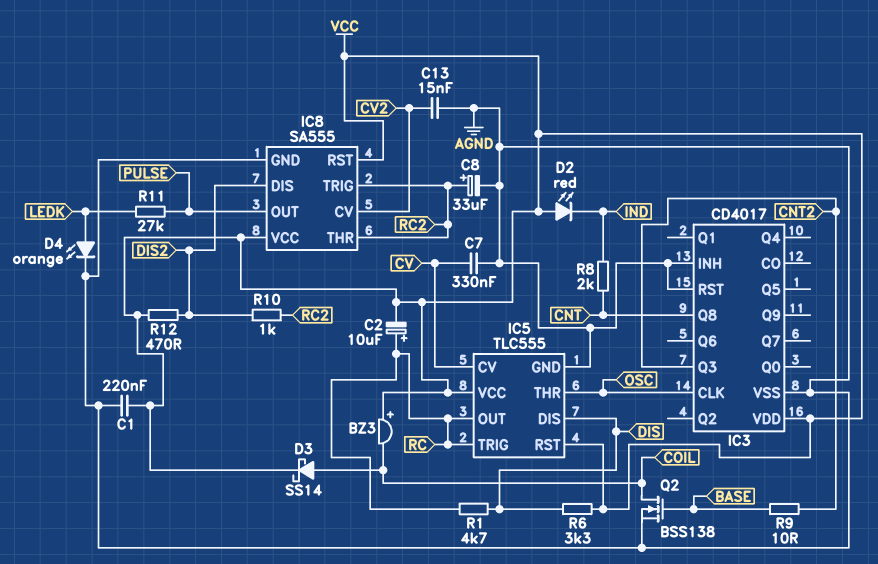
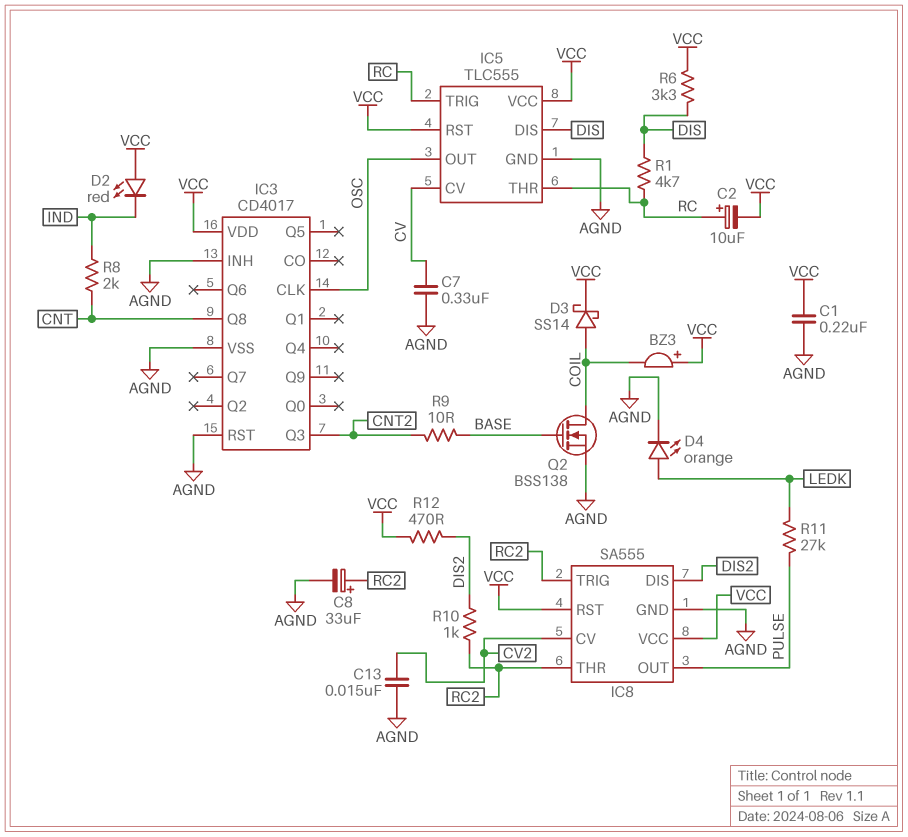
IC5 pin OUT: RC -> OSC
IC5 pin THR: OSC -> RC

